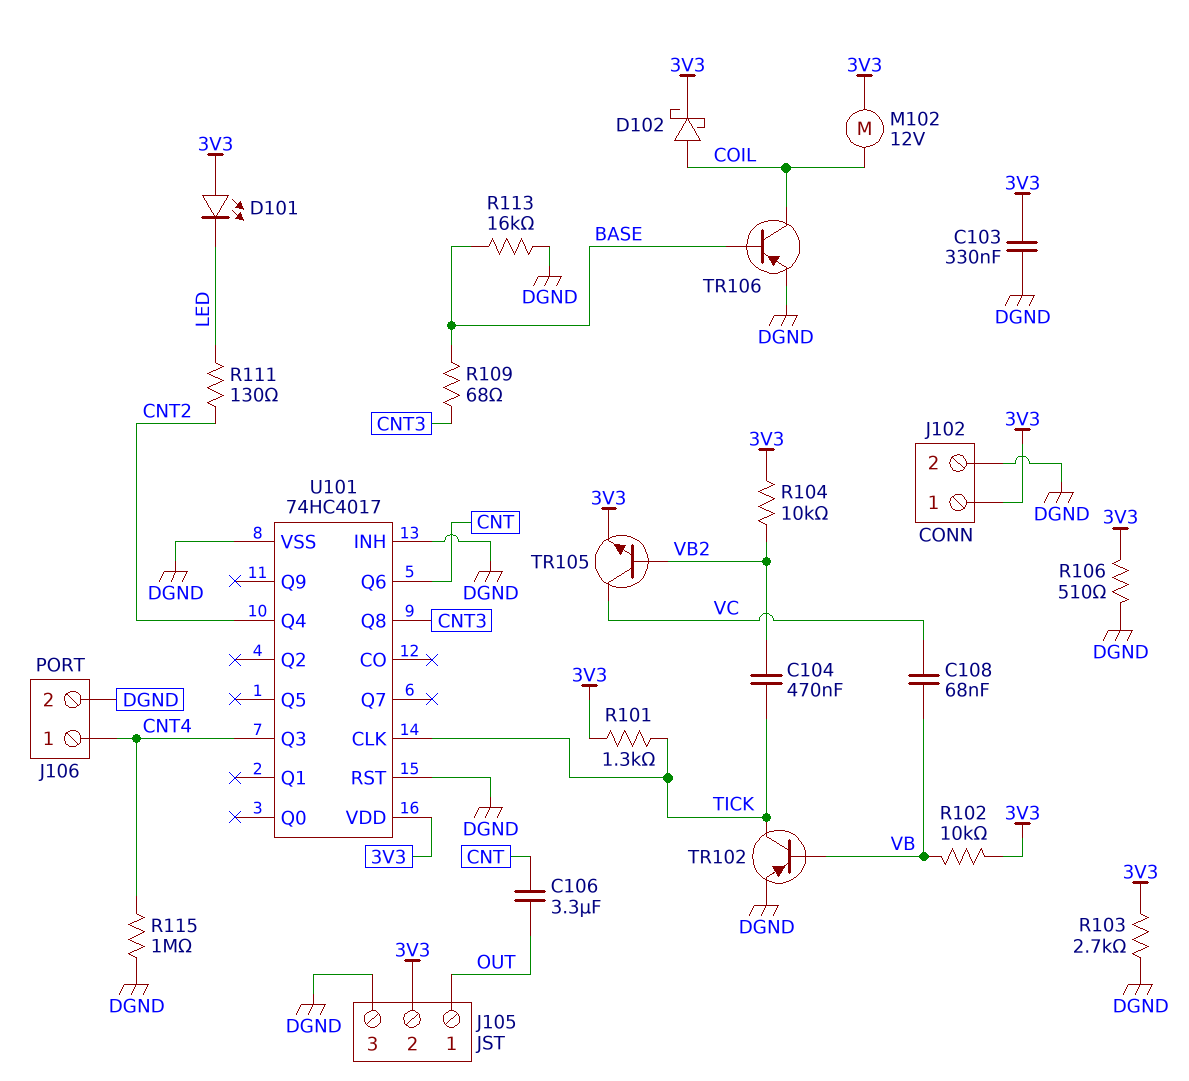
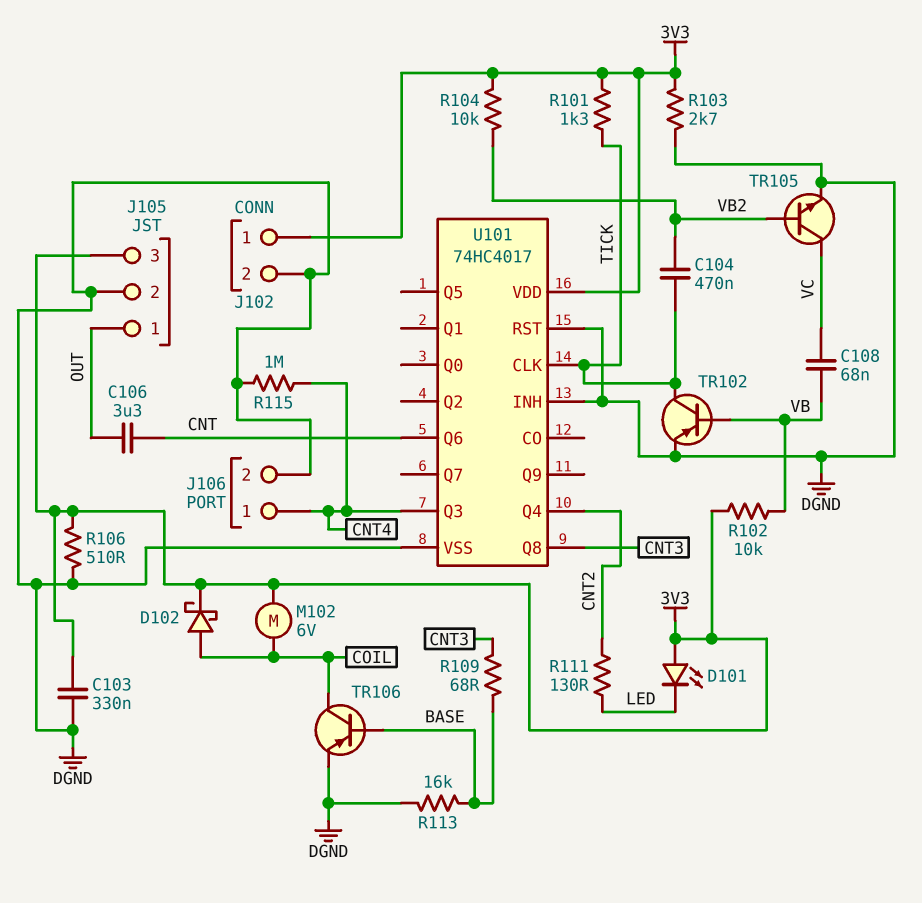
J105 pin 2: 3V3 -> DGND
J105 pin 3: DGND -> 3V3
M102: motor 12V (3V3, COIL) -> motor 6V (3V3, COIL)
TR105: NPN (B VB2, C VC, E 3V3) -> NPN (B VB2, C VC, E DGND)

